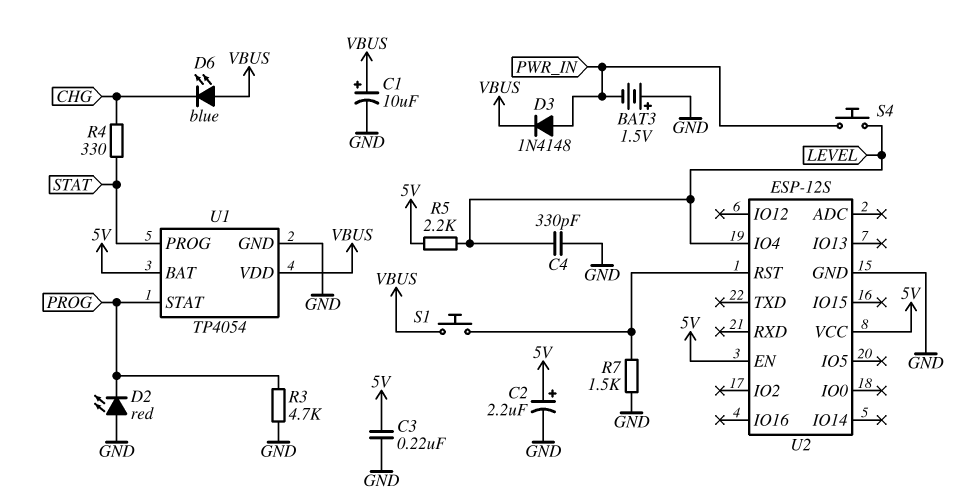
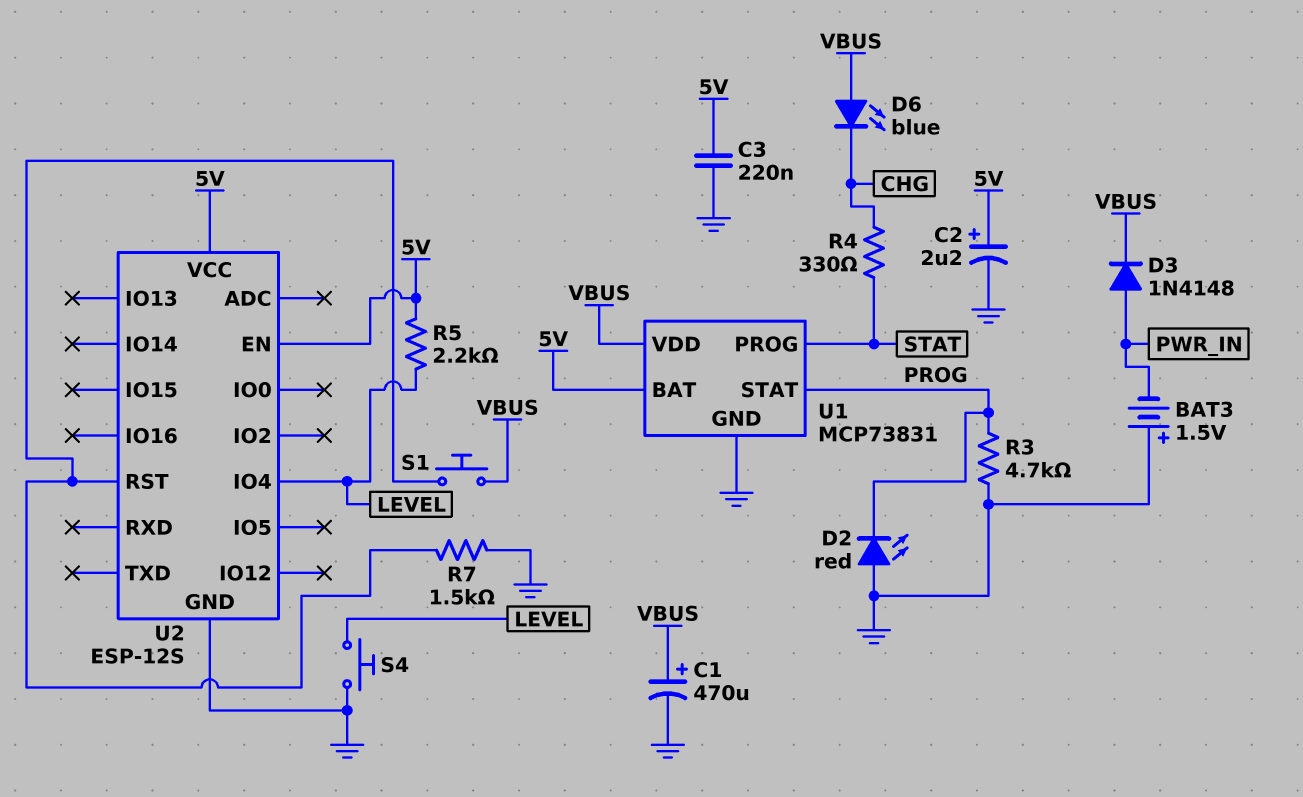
C1: 10uF (plus VBUS, minus GND) -> 470uF (plus VBUS, minus GND)
C4: 330pF (GND, LEVEL) -> none
S4: button (LEVEL, PWR_IN) -> button (GND, LEVEL)
U1: TP4054 -> MCP73831

